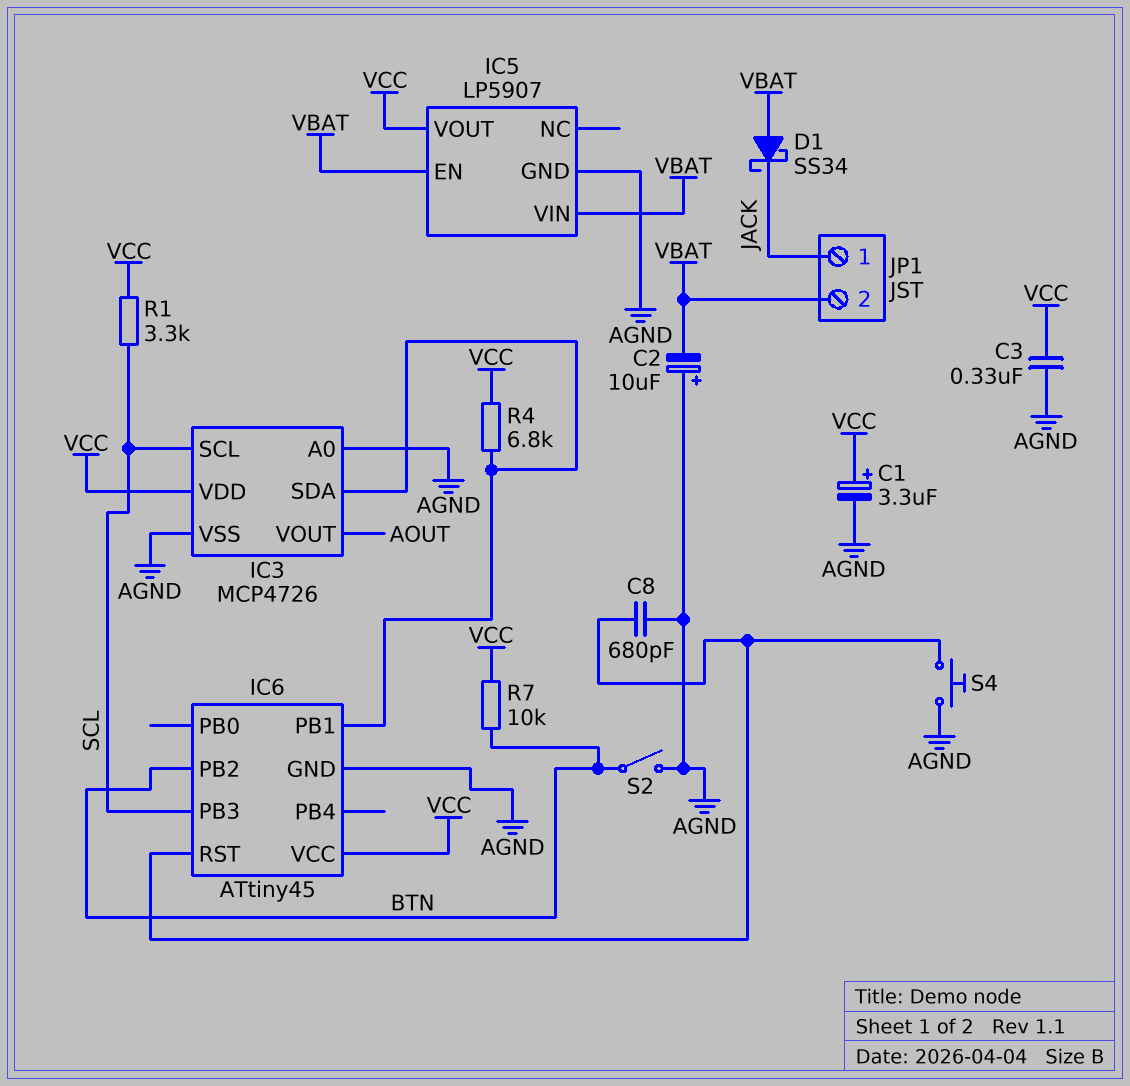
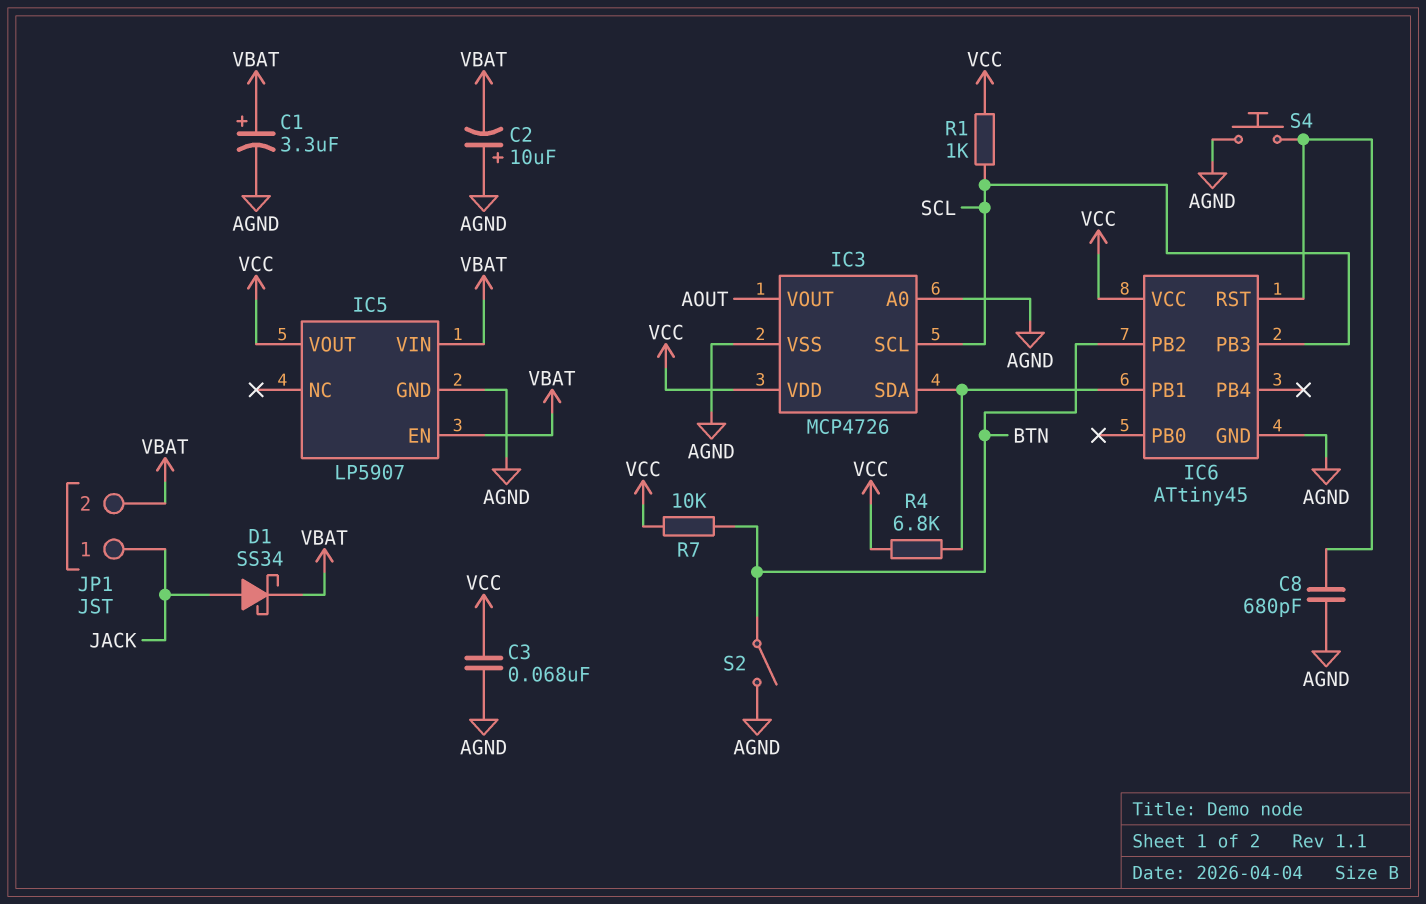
C1: 3.3uF (plus VCC, minus AGND) -> 3.3uF (plus VBAT, minus AGND)
C3: 330nF (AGND, VCC) -> 68nF (AGND, VCC)
D1: schottky SS34 (A VBAT, K JACK) -> schottky SS34 (A JACK, K VBAT)
R1: 3.3k (SCL, VCC) -> 1k (SCL, VCC)

